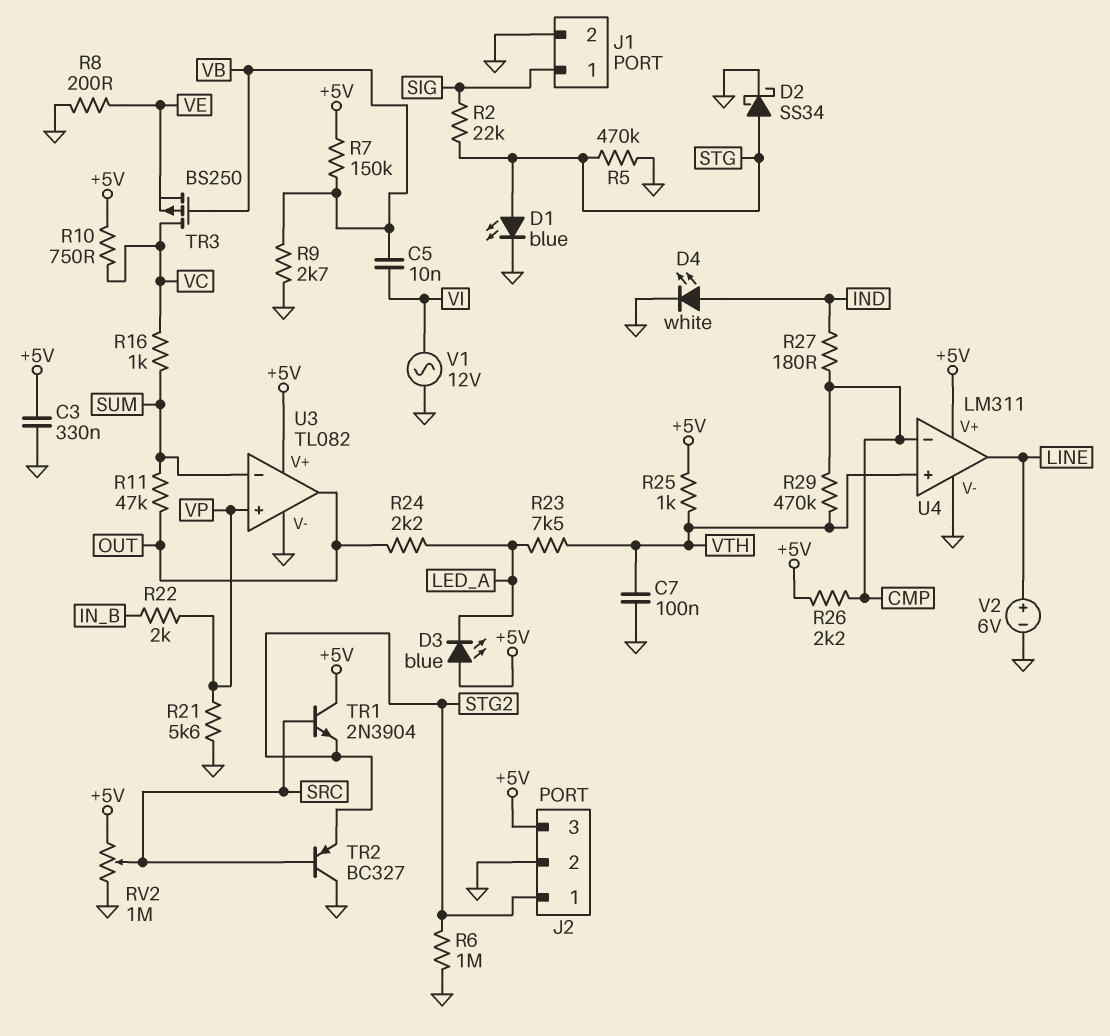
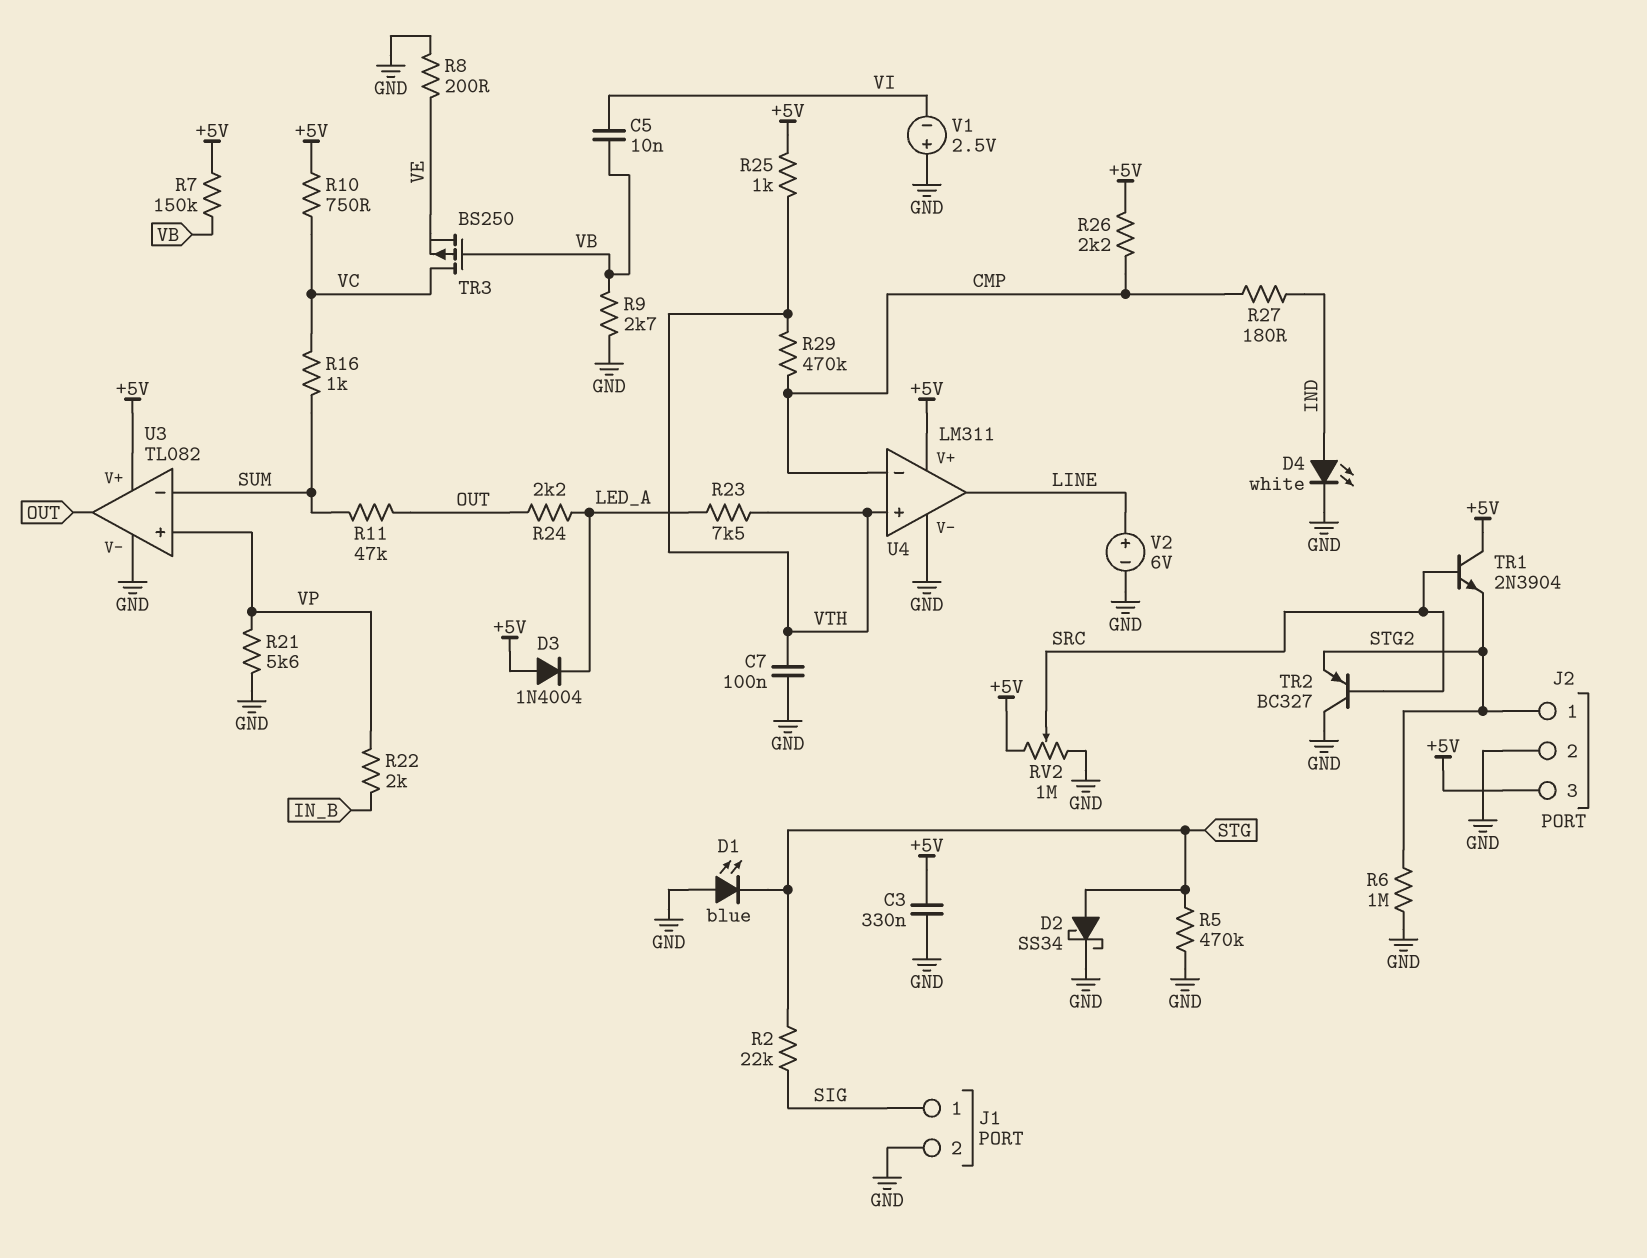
D1: LED blue (A STG, K GND) -> LED blue (A GND, K STG)
D3: LED blue (A +5V, K LED_A) -> diode 1N4004 (A +5V, K LED_A)
V1: AC 12V (GND, VI) -> 2.5V (plus GND, minus VI)

